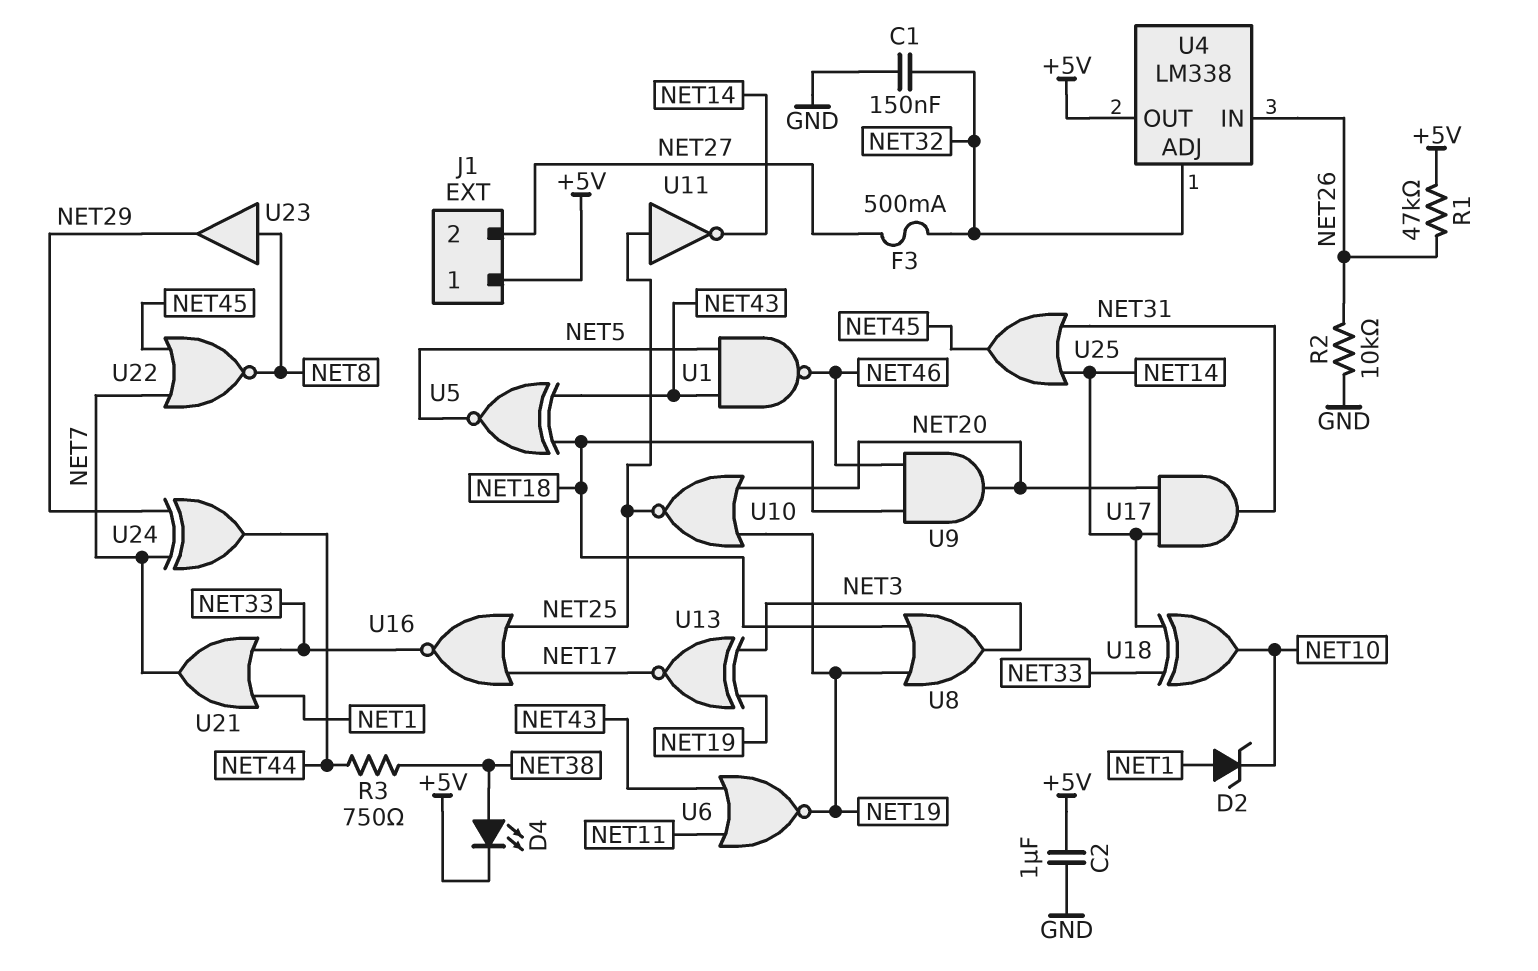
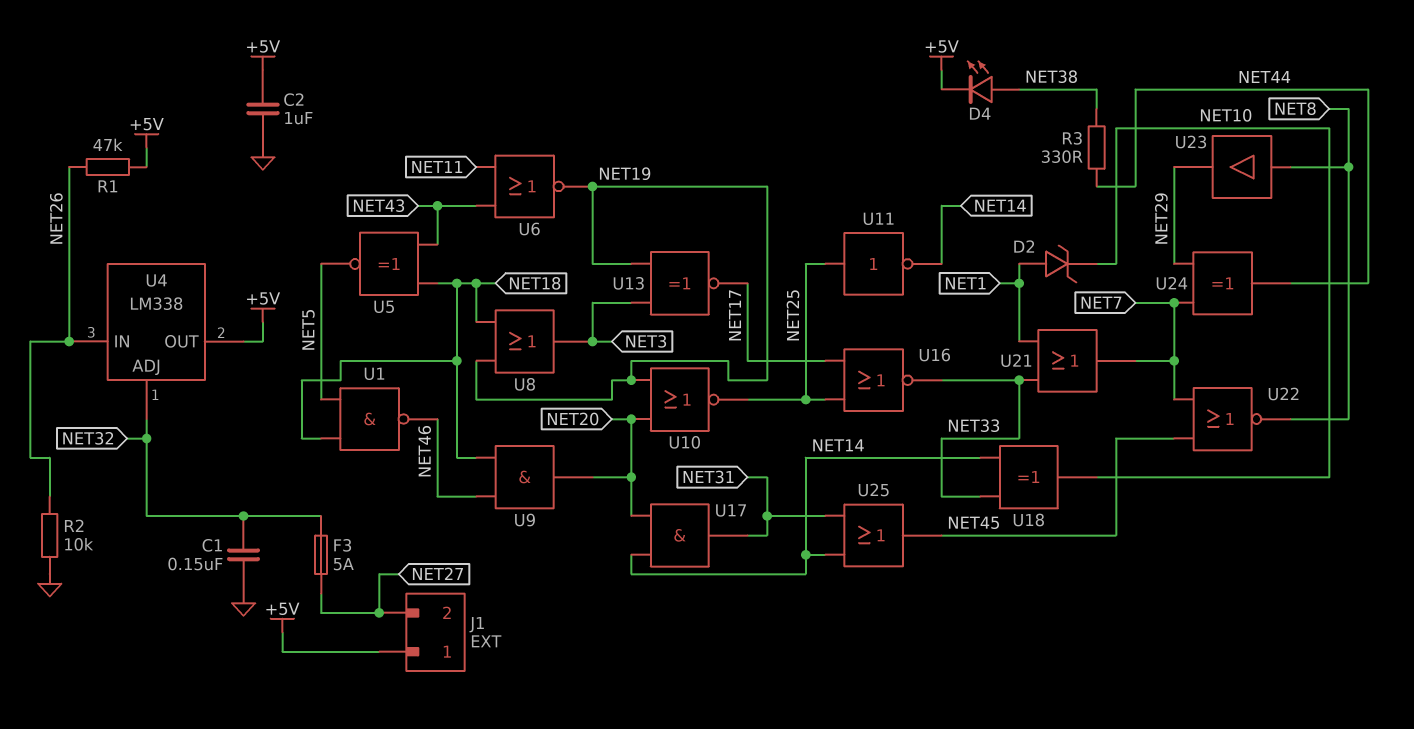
F3: 500mA (NET27, NET32) -> 5A (NET27, NET32)
R3: 750 (NET38, NET44) -> 330 (NET38, NET44)
U1: NAND (in NET5, in NET43, out NET46) -> NAND (in NET5, in NET18, out NET46)

